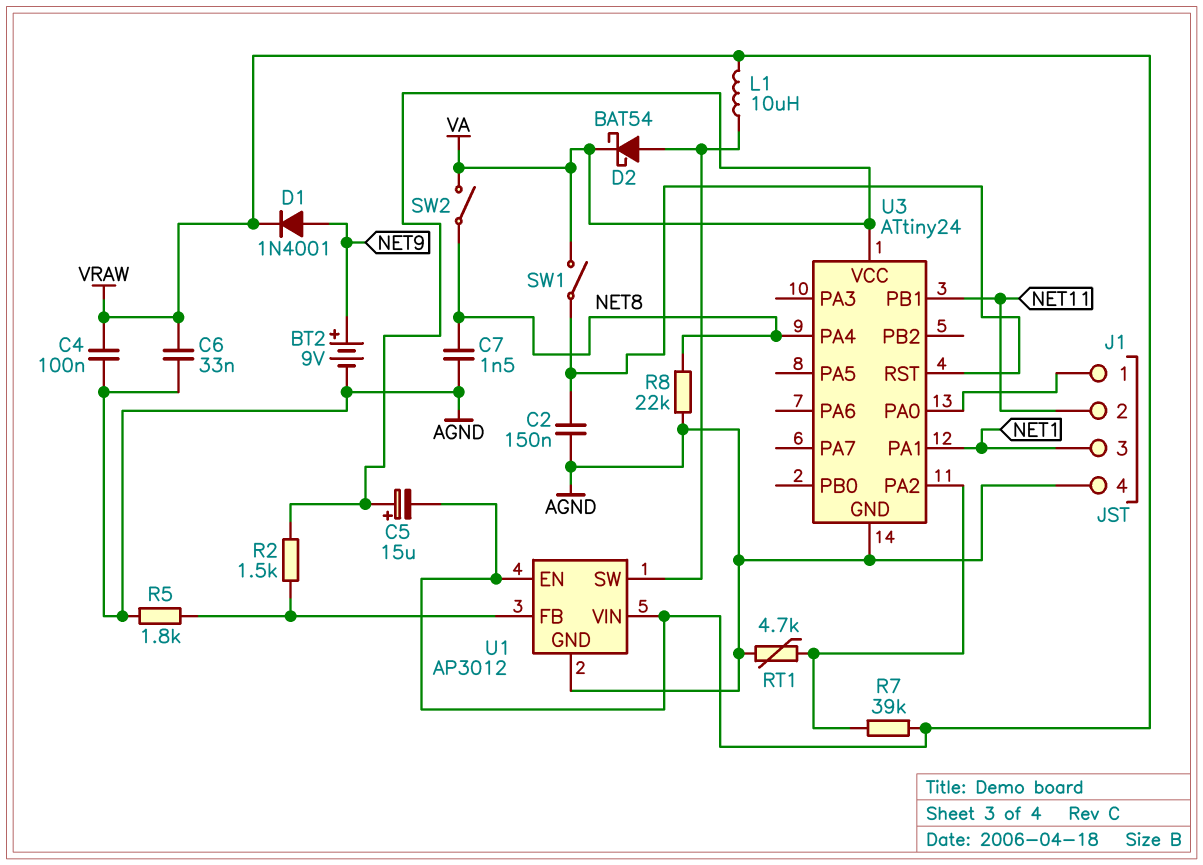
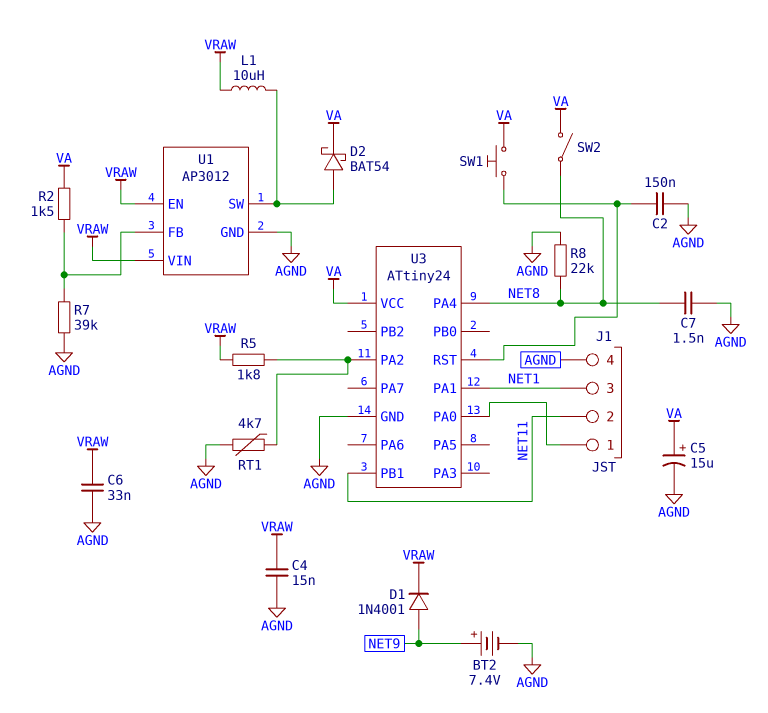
BT2: 9V (plus NET9, minus AGND) -> 7.4V (plus NET9, minus AGND)
C4: 100nF (AGND, VRAW) -> 15nF (AGND, VRAW)
C5: 15uF (plus VA, minus VRAW) -> 15uF (plus VA, minus AGND)
R5: 1.8k (AGND, U1/FB) -> 1.8k (U3/PA2, VRAW)
R7: 39k (U3/PA2, VRAW) -> 39k (AGND, U1/FB)
SW1: switch (U3/RST, VA) -> button (U3/RST, VA)

